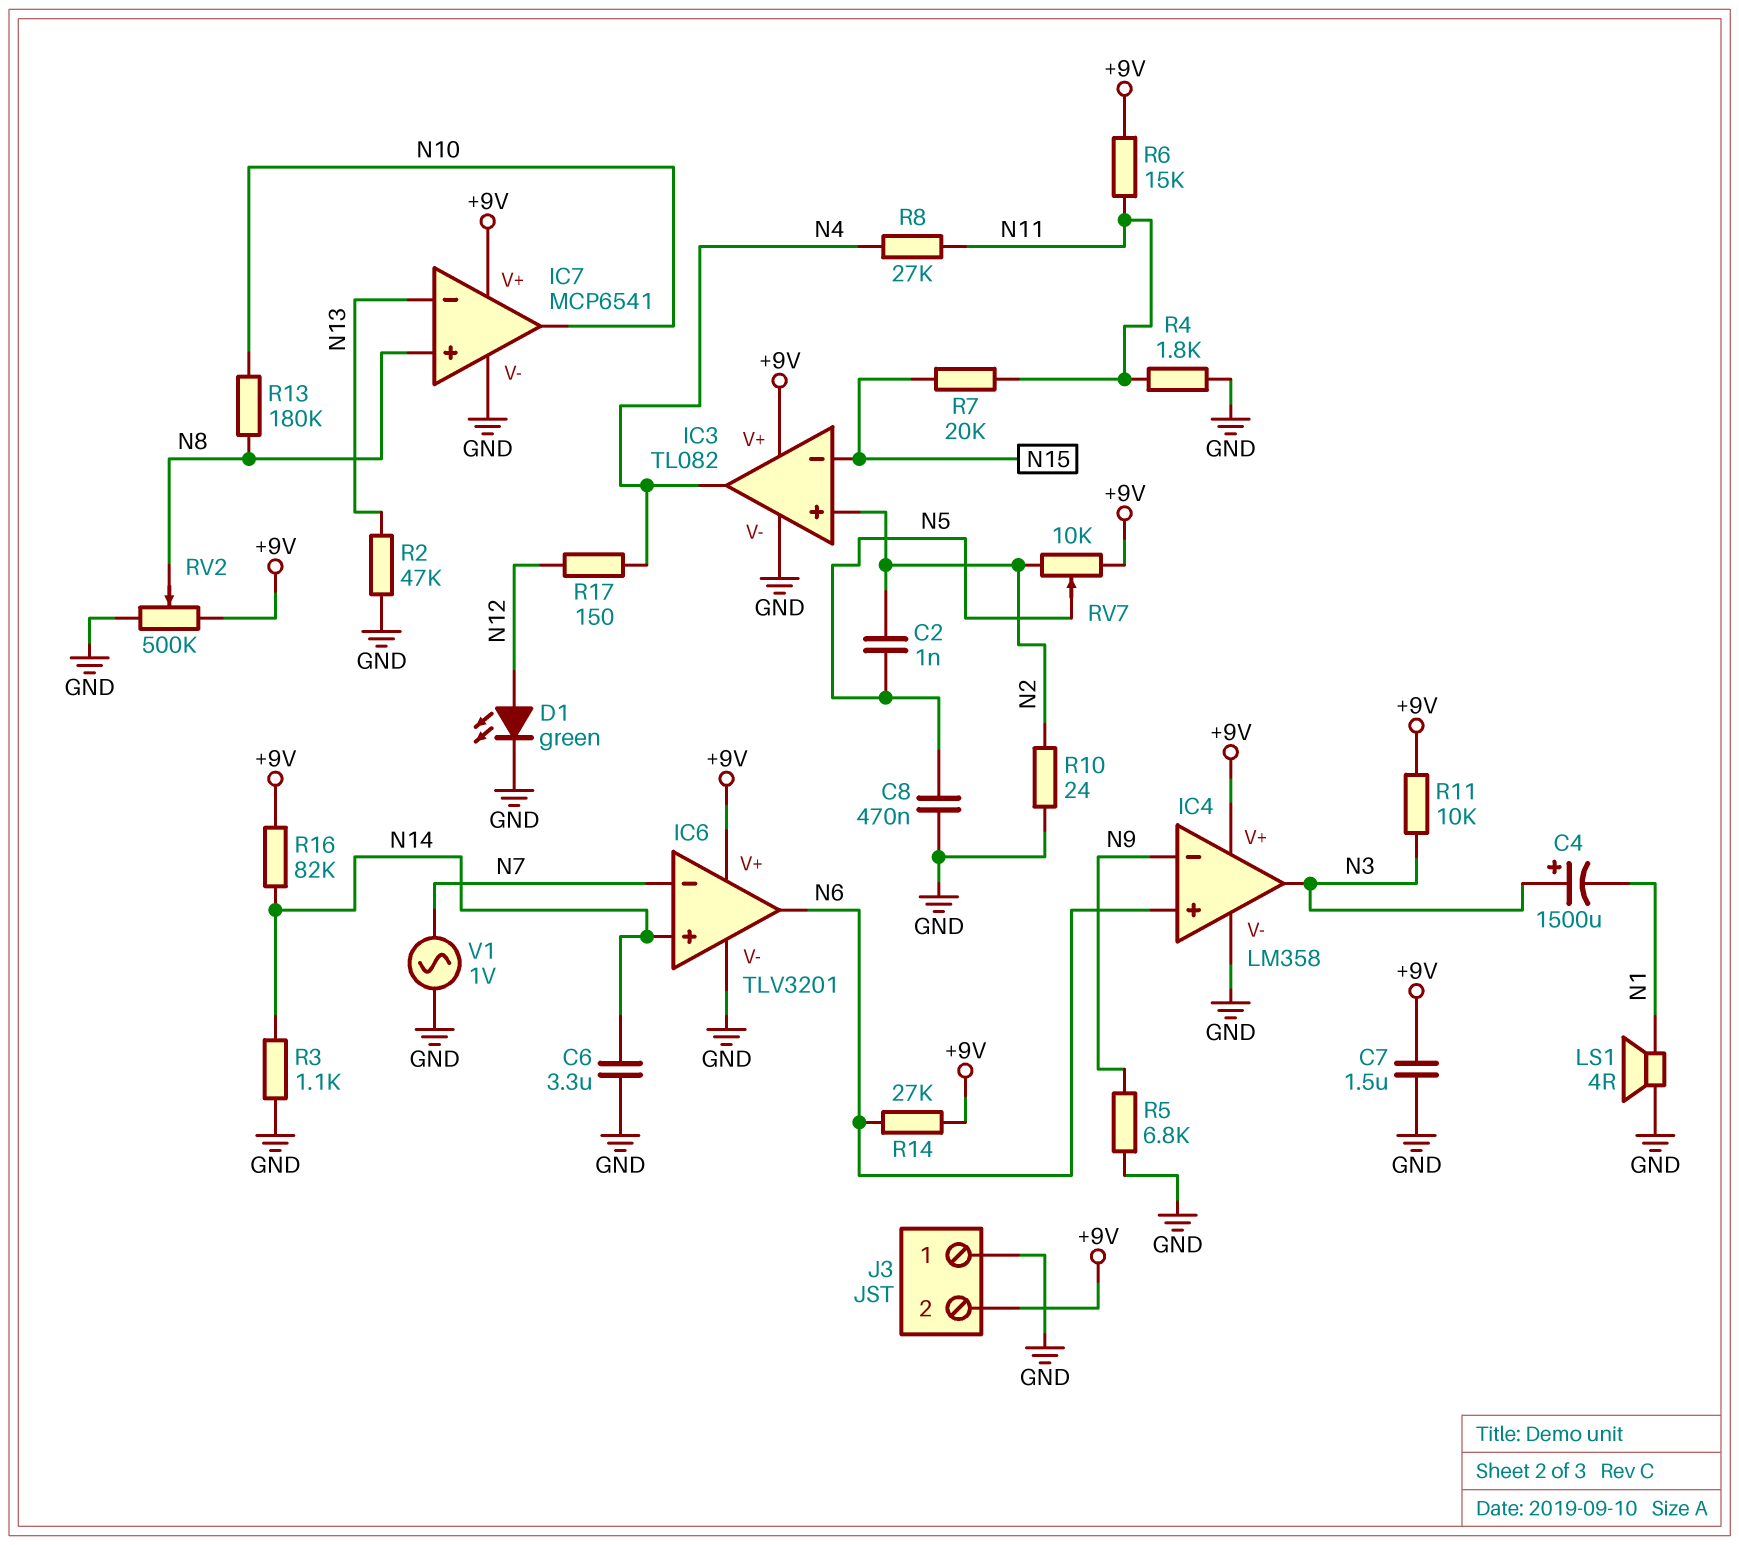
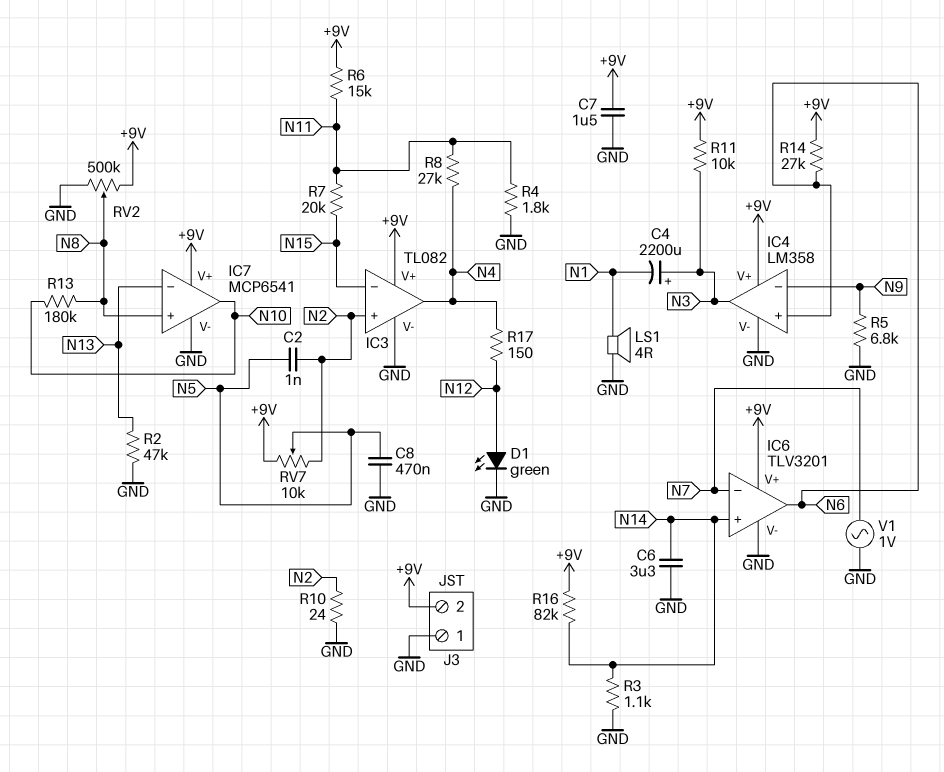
C4: 1500uF (plus N3, minus N1) -> 2200uF (plus N3, minus N1)

